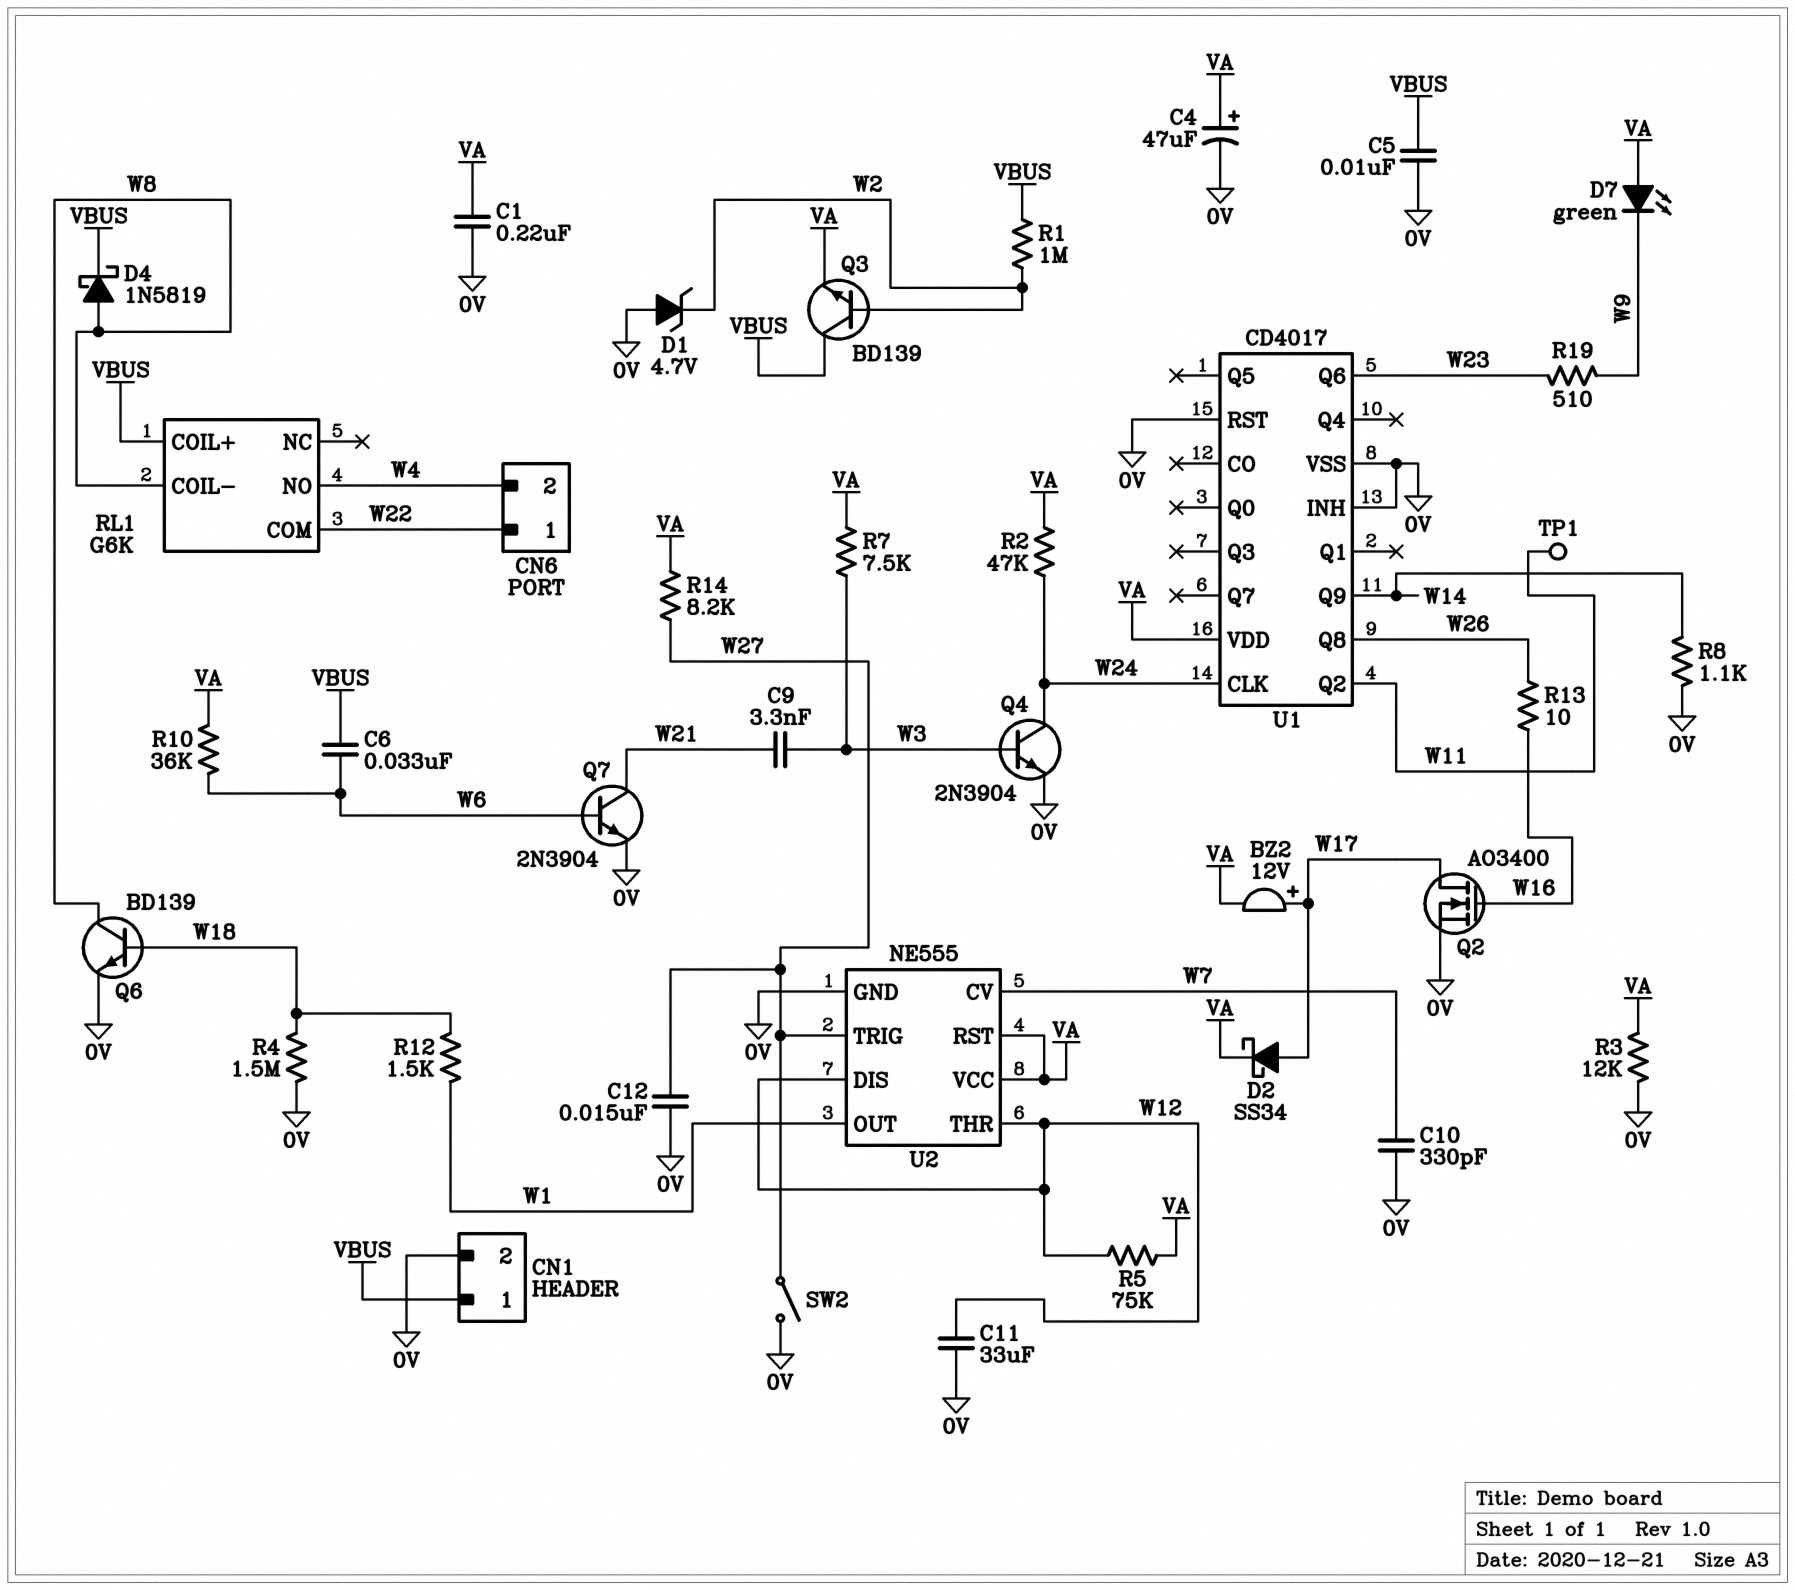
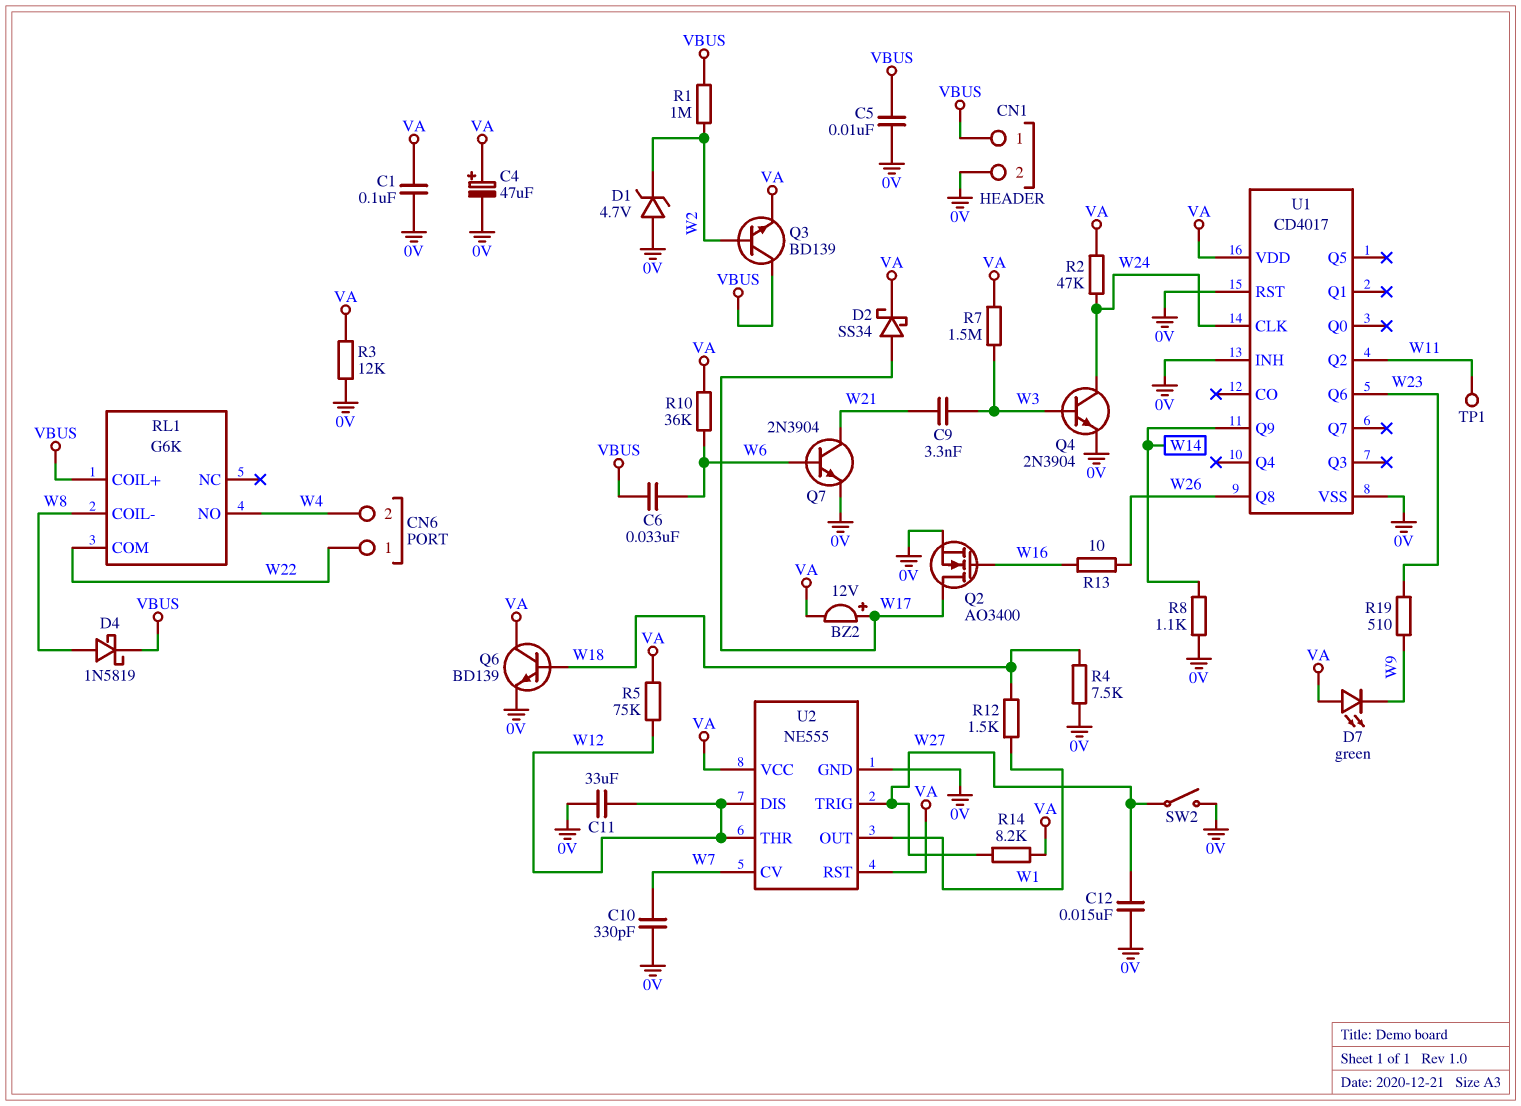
C1: 220nF (0V, VA) -> 100nF (0V, VA)
Q6: NPN BD139 (B W18, C W8, E 0V) -> NPN BD139 (B W18, C VA, E 0V)
R4: 1.5M (0V, W18) -> 7.5k (0V, W18)
R7: 7.5k (VA, W3) -> 1.5M (VA, W3)

